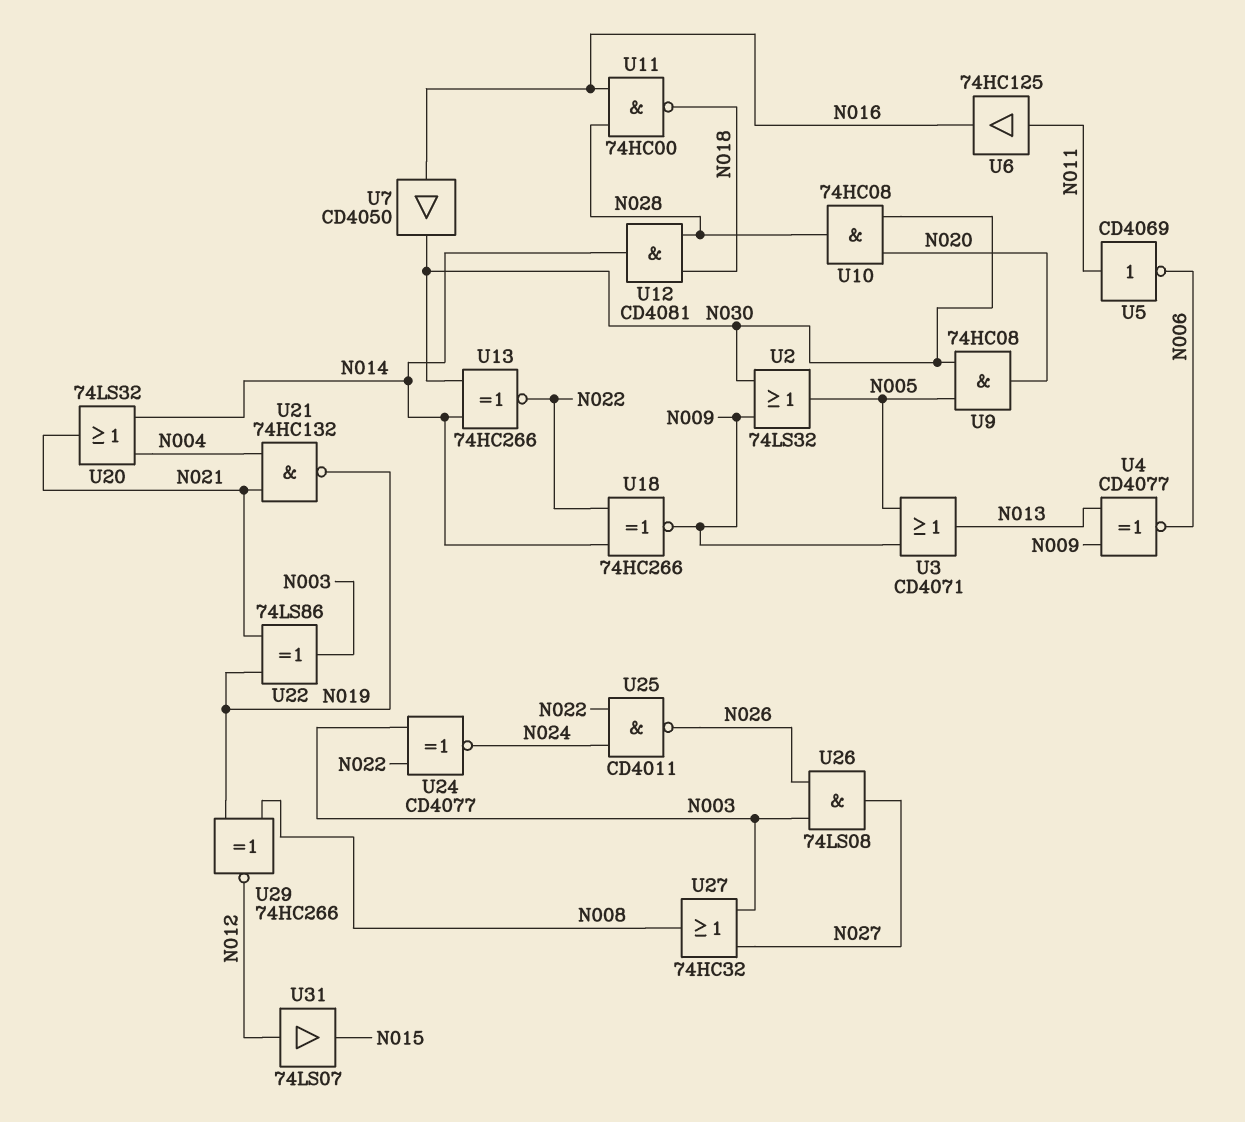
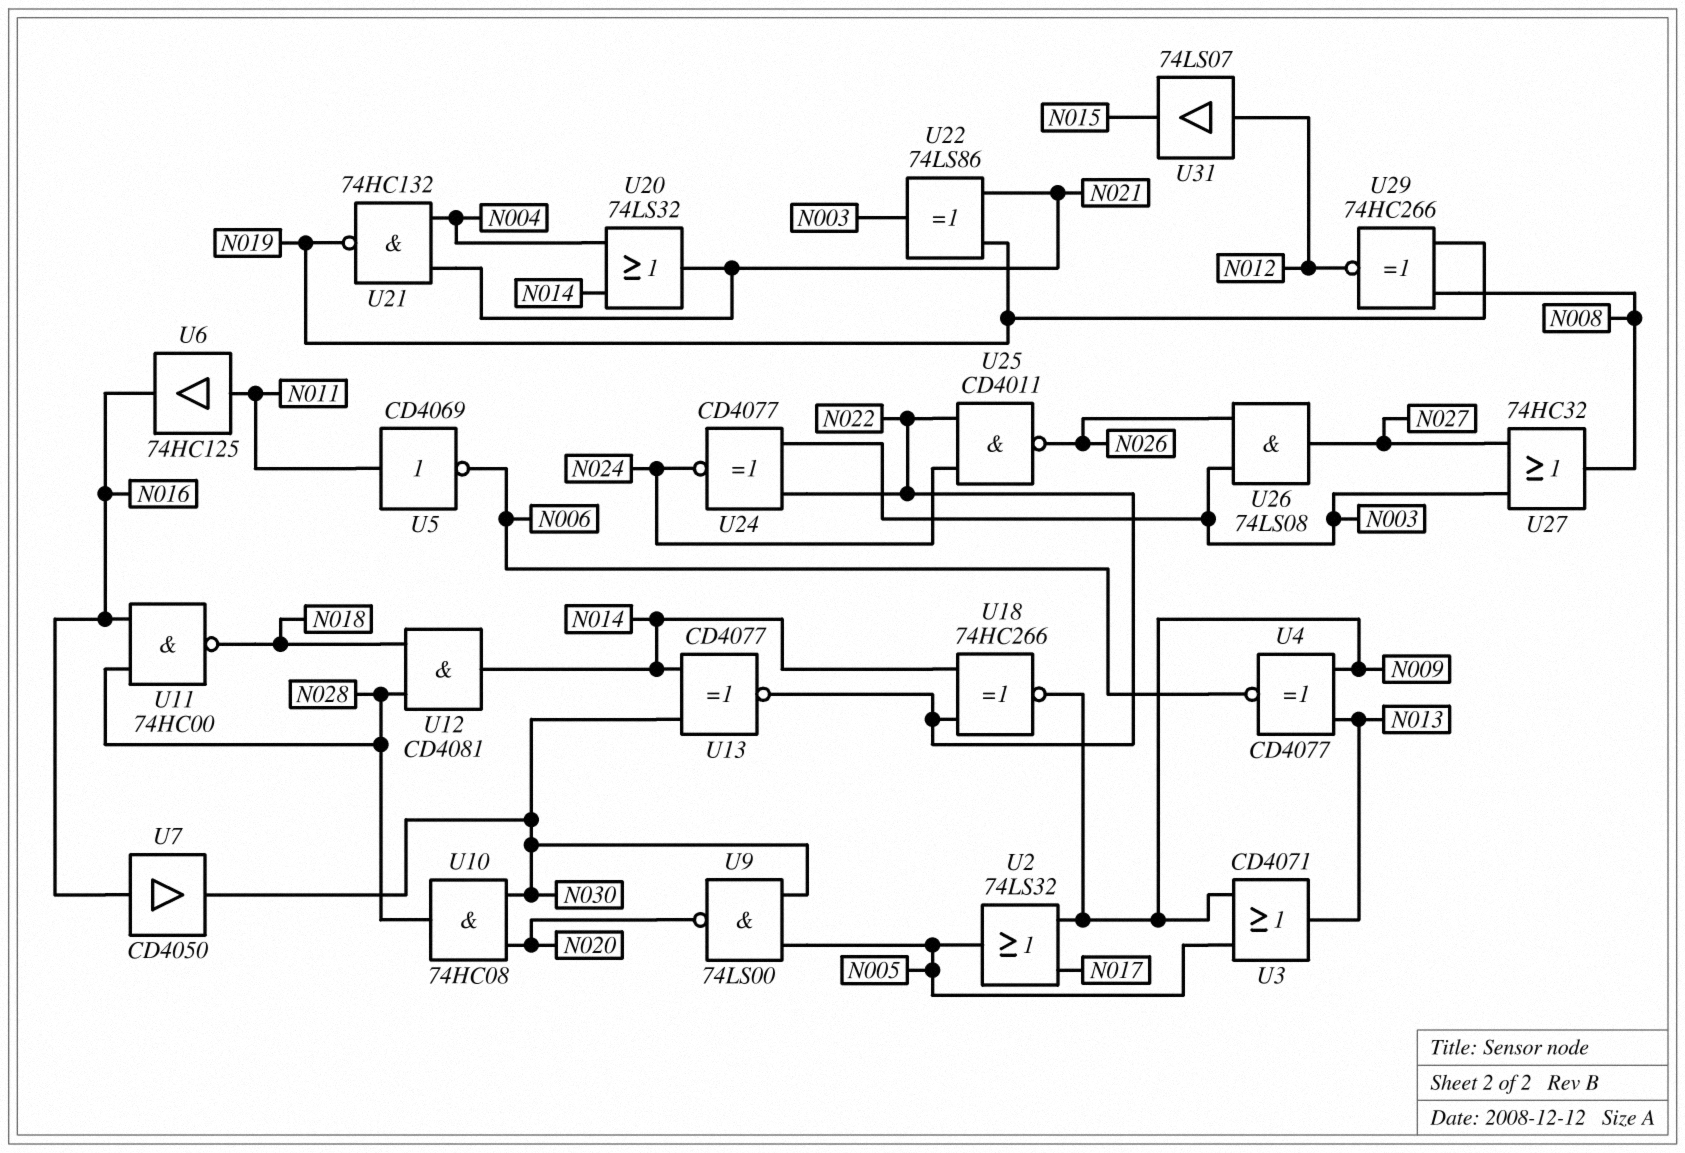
U2: OR 74LS32 (in N009, in N030, out N005) -> OR 74LS32 (in N009, in N017, out N005)
U9: AND 74HC08 (in N005, in N030, out N020) -> NAND 74LS00 (in N005, in N030, out N020)
U13: XNOR 74HC266 (in N014, in N030, out N022) -> XNOR CD4077 (in N014, in N030, out N022)

